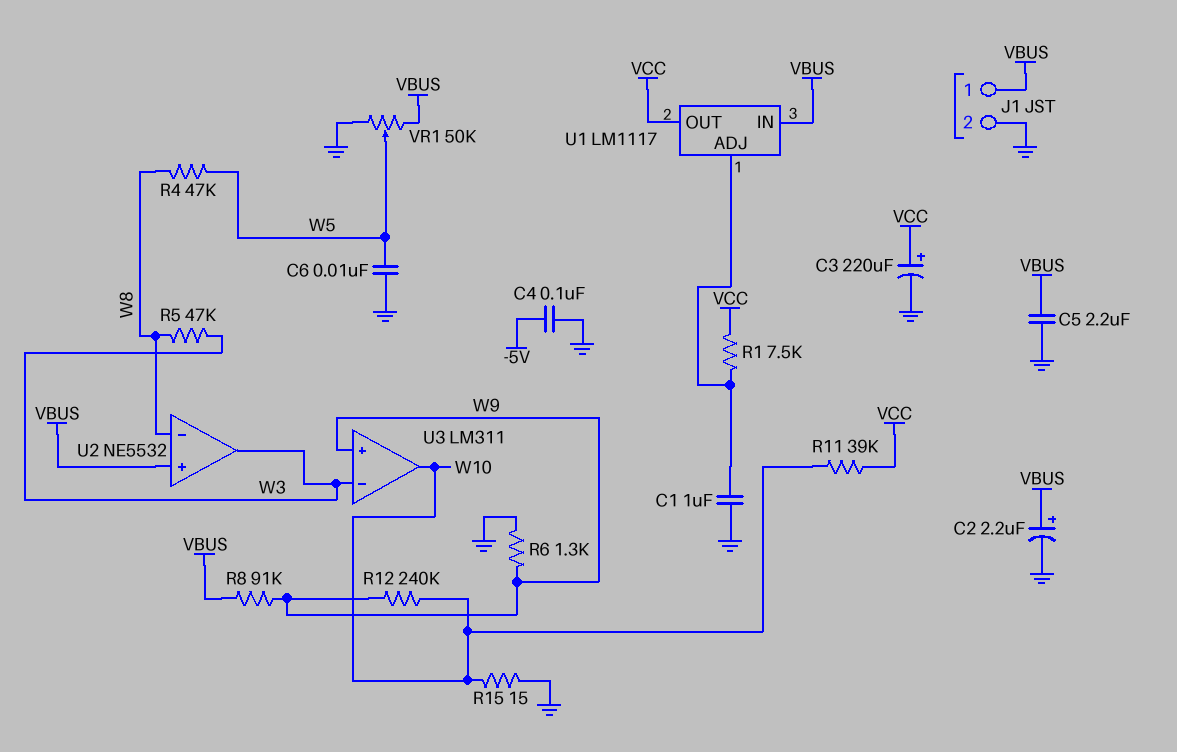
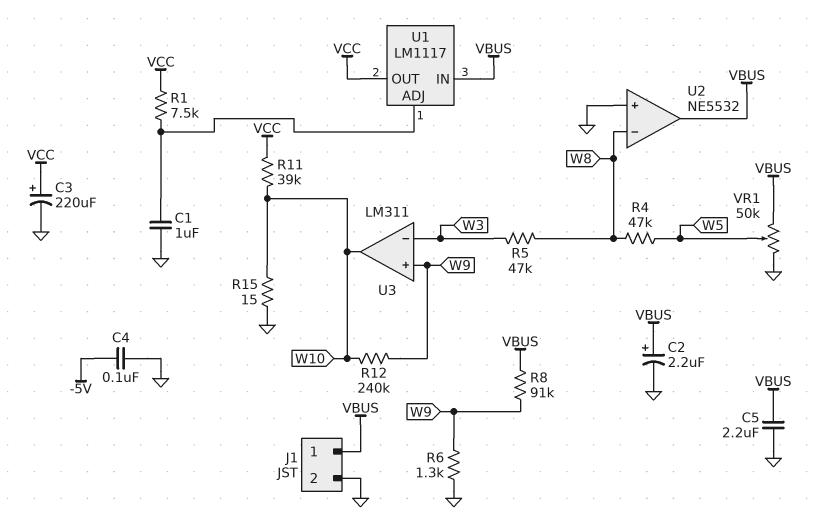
C6: 10nF (GND, W5) -> none
U2 pin in+: VBUS -> GND
U2 pin out: W3 -> VBUS

